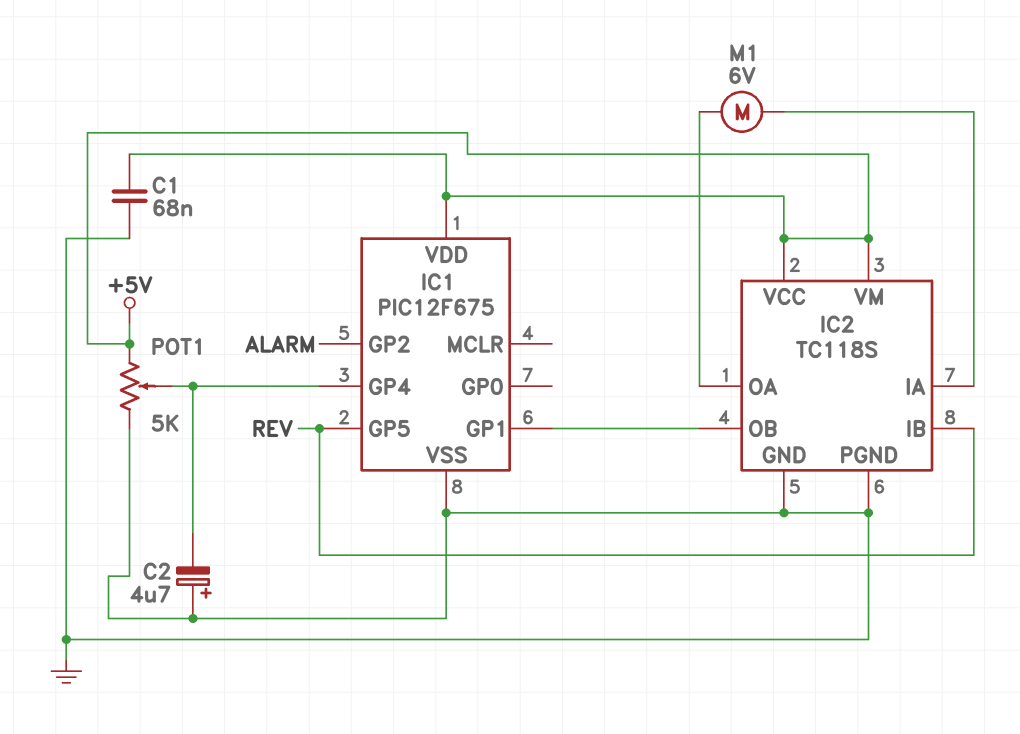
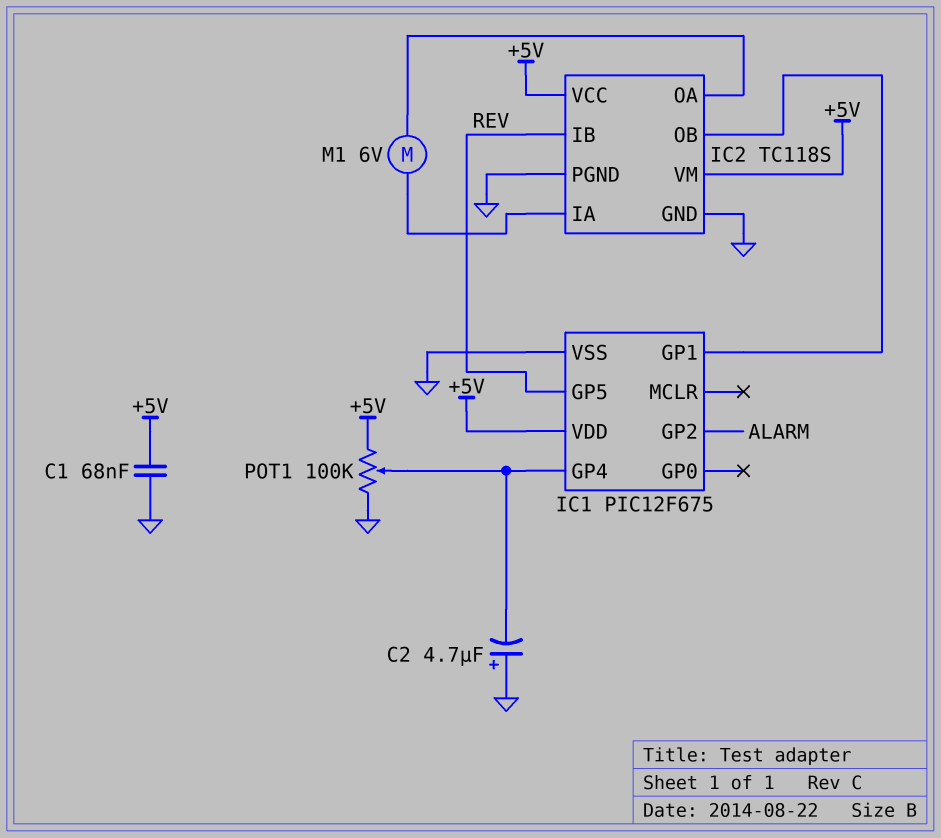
POT1: 5k (+5V, GND, wiper IC1/GP4) -> 100k (+5V, GND, wiper IC1/GP4)

